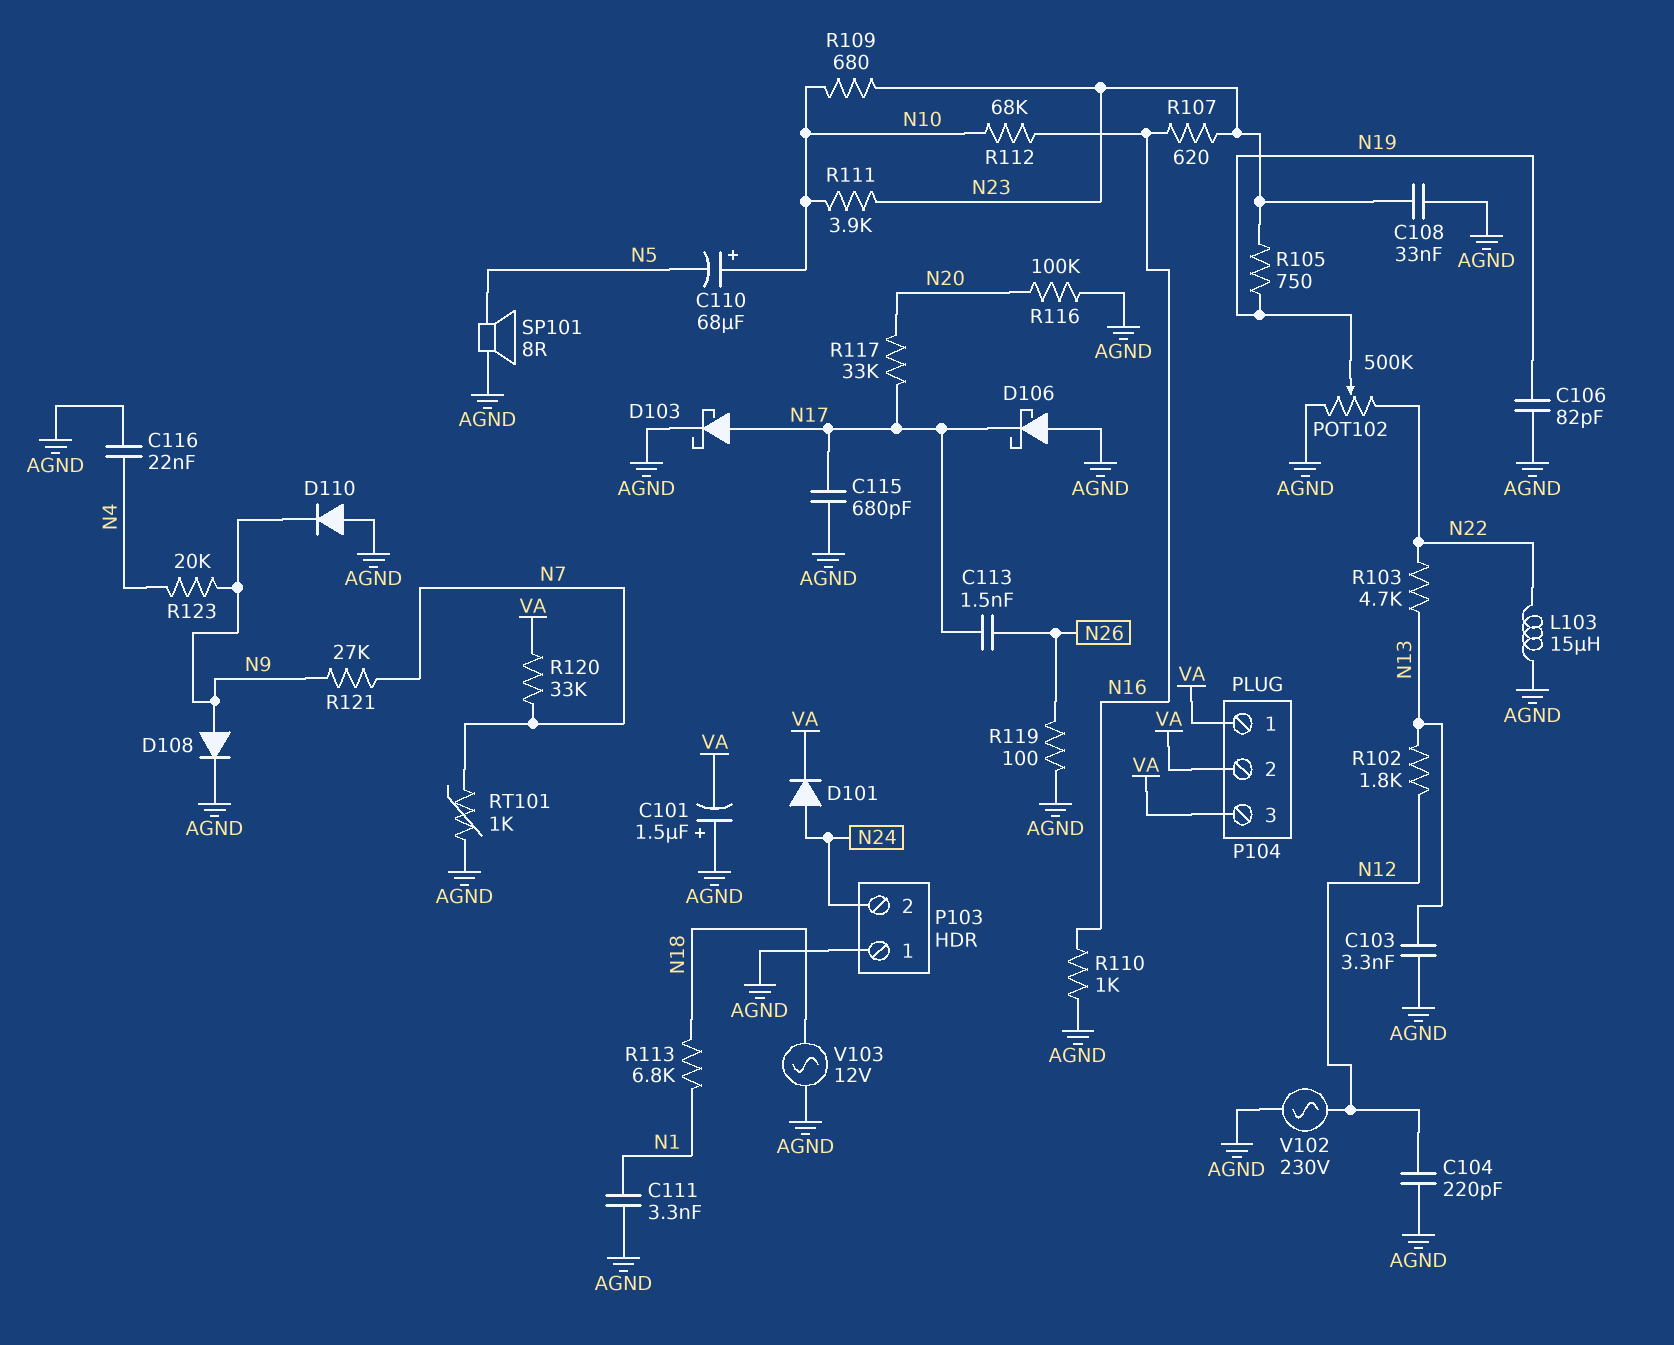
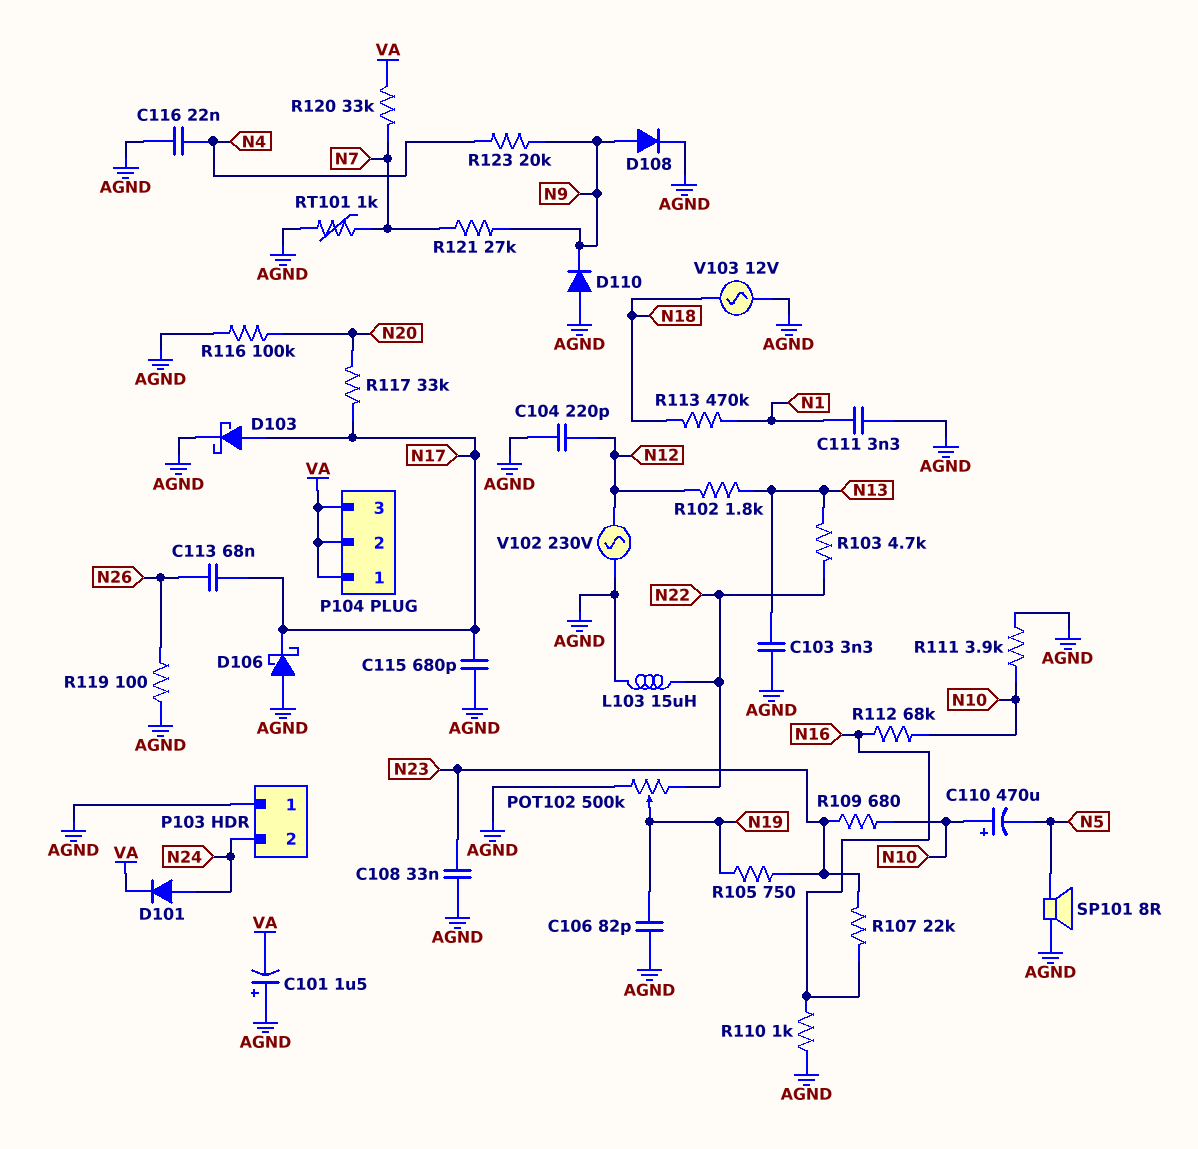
C110: 68uF (plus N10, minus N5) -> 470uF (plus N10, minus N5)
C113: 1.5nF (N17, N26) -> 68nF (N17, N26)
R107: 620 (N16, N23) -> 22k (N16, N23)
R111: 3.9k (N10, N23) -> 3.9k (AGND, N10)
R113: 6.8k (N1, N18) -> 470k (N1, N18)

